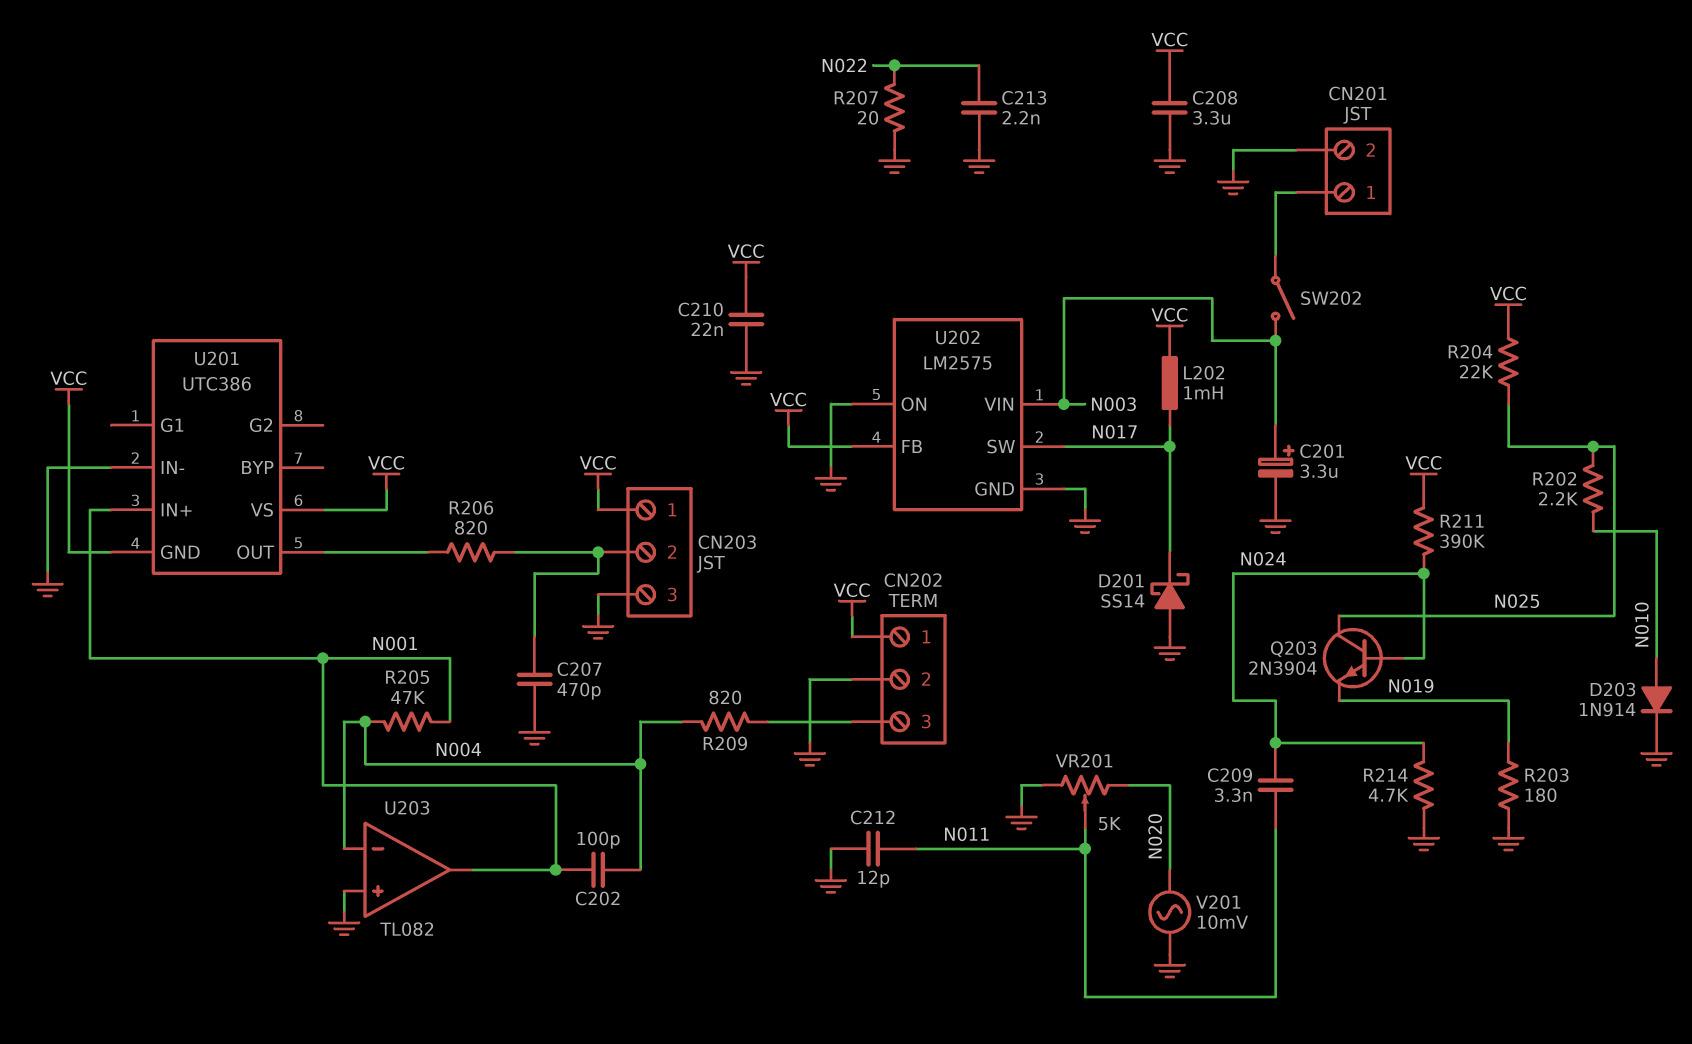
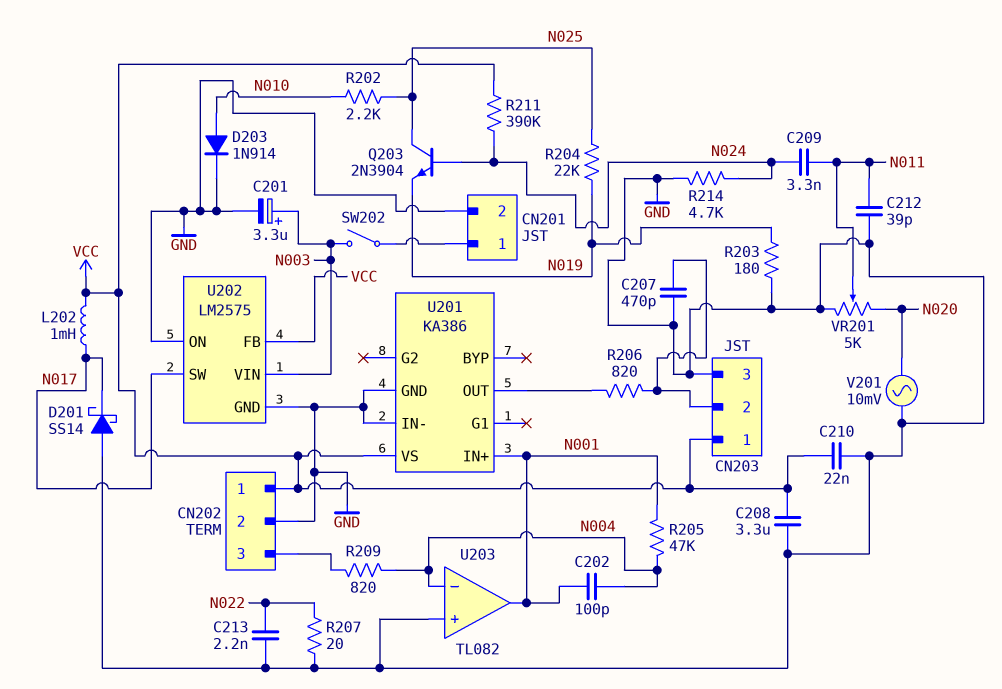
C212: 12pF (GND, N011) -> 39pF (GND, N011)
R204: 22k (N025, VCC) -> 22k (N019, N025)
U201: UTC386 -> KA386
U201 pin GND: VCC -> GND

